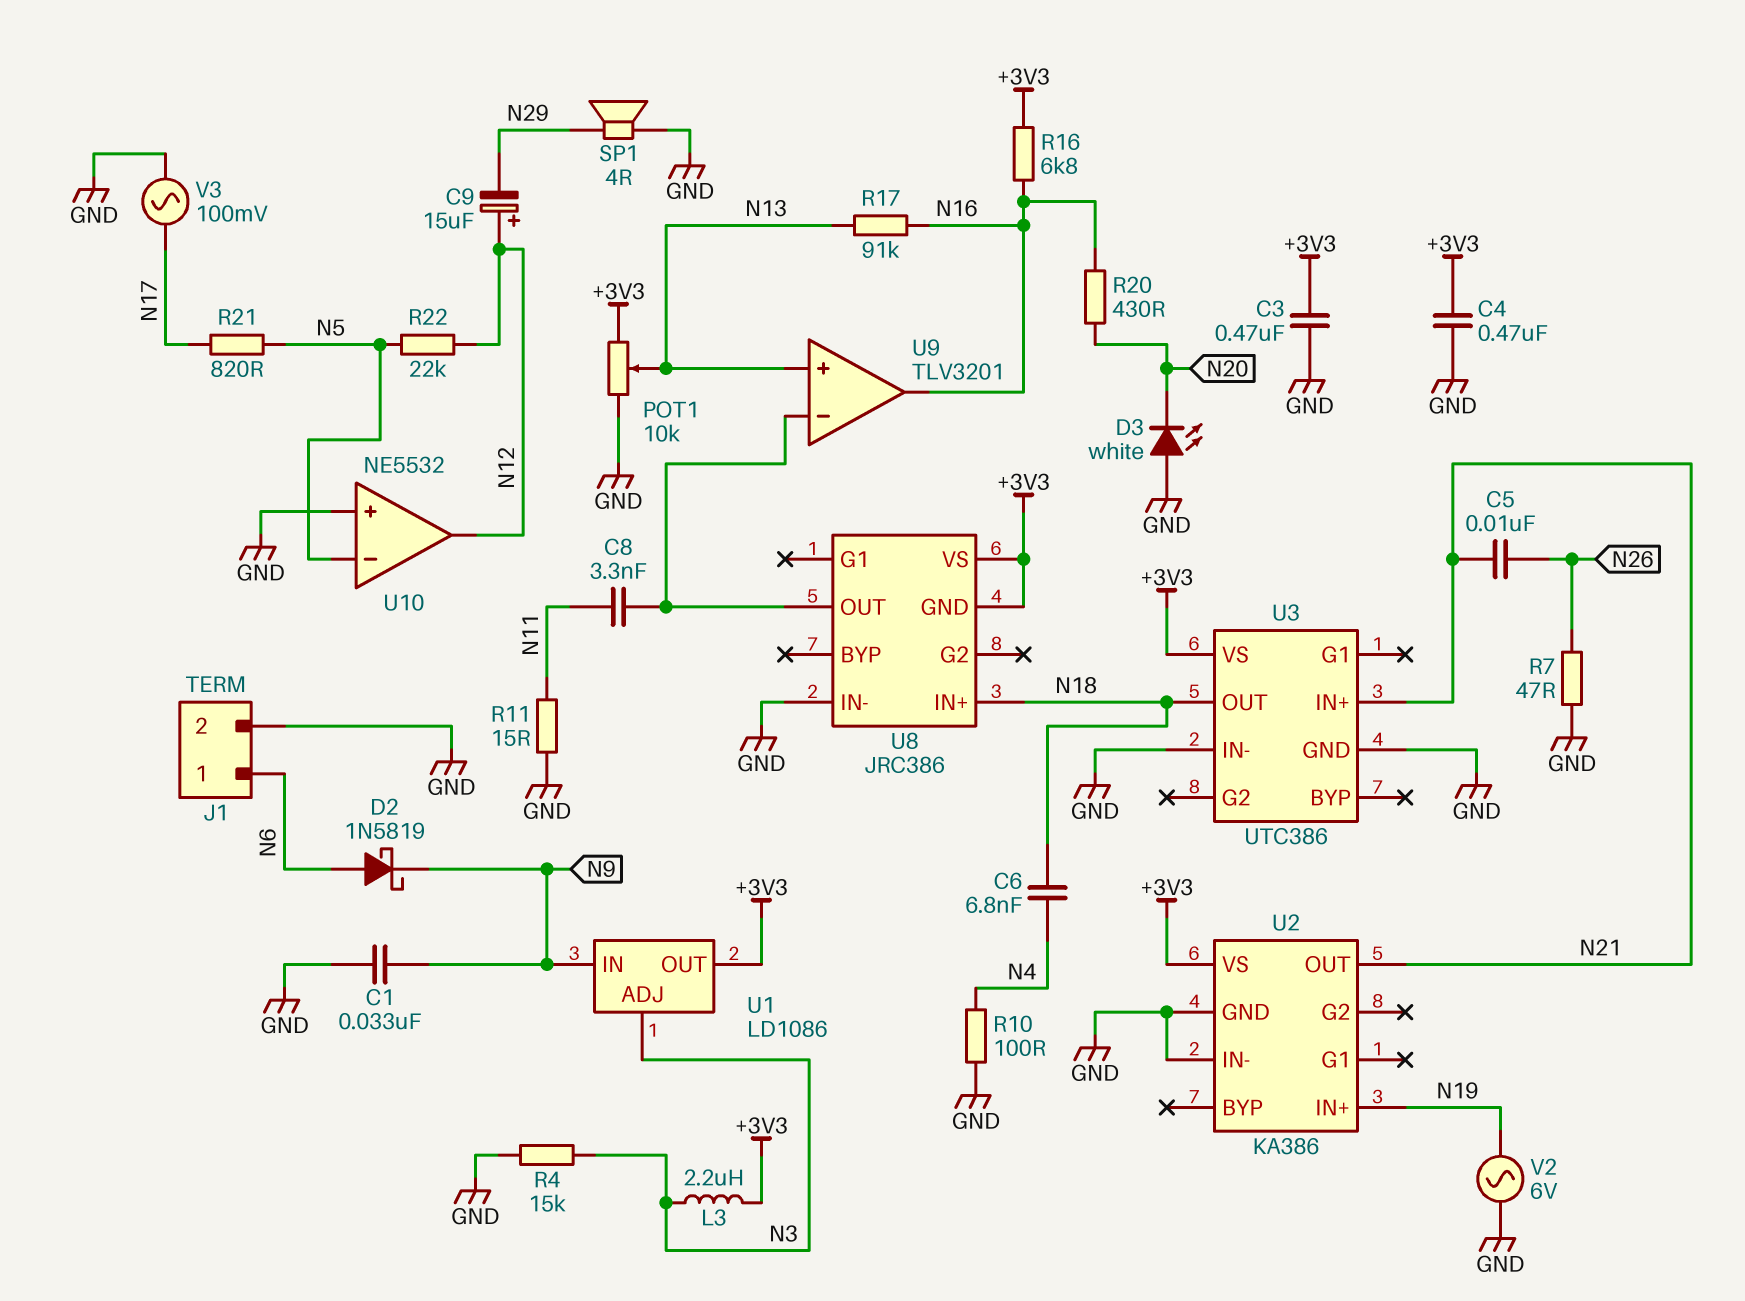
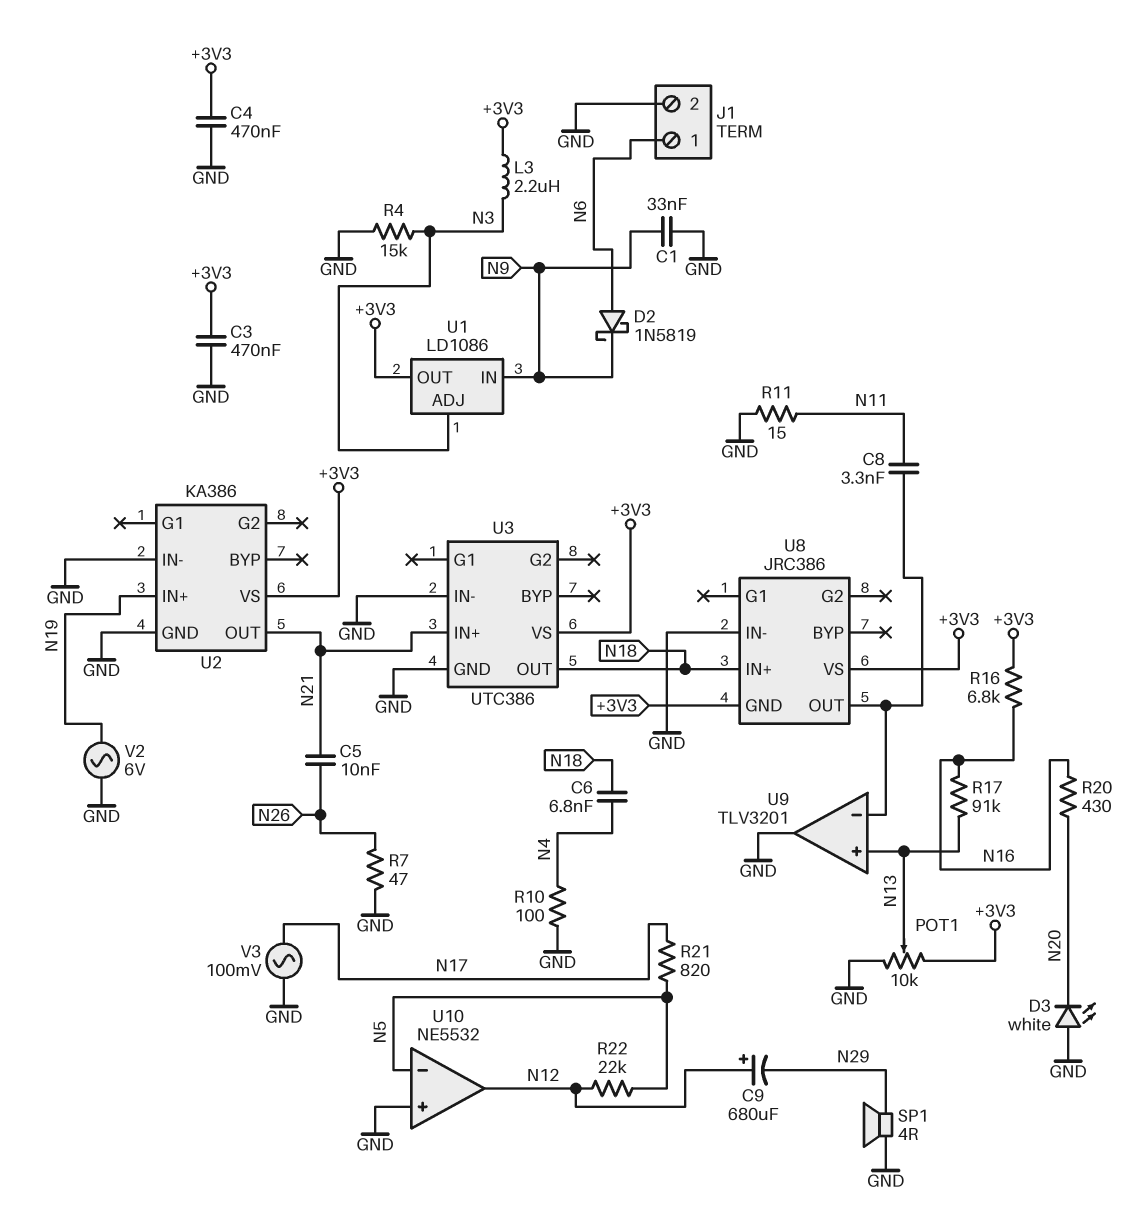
C9: 15uF (plus N12, minus N29) -> 680uF (plus N12, minus N29)
U9 pin out: N16 -> GND

